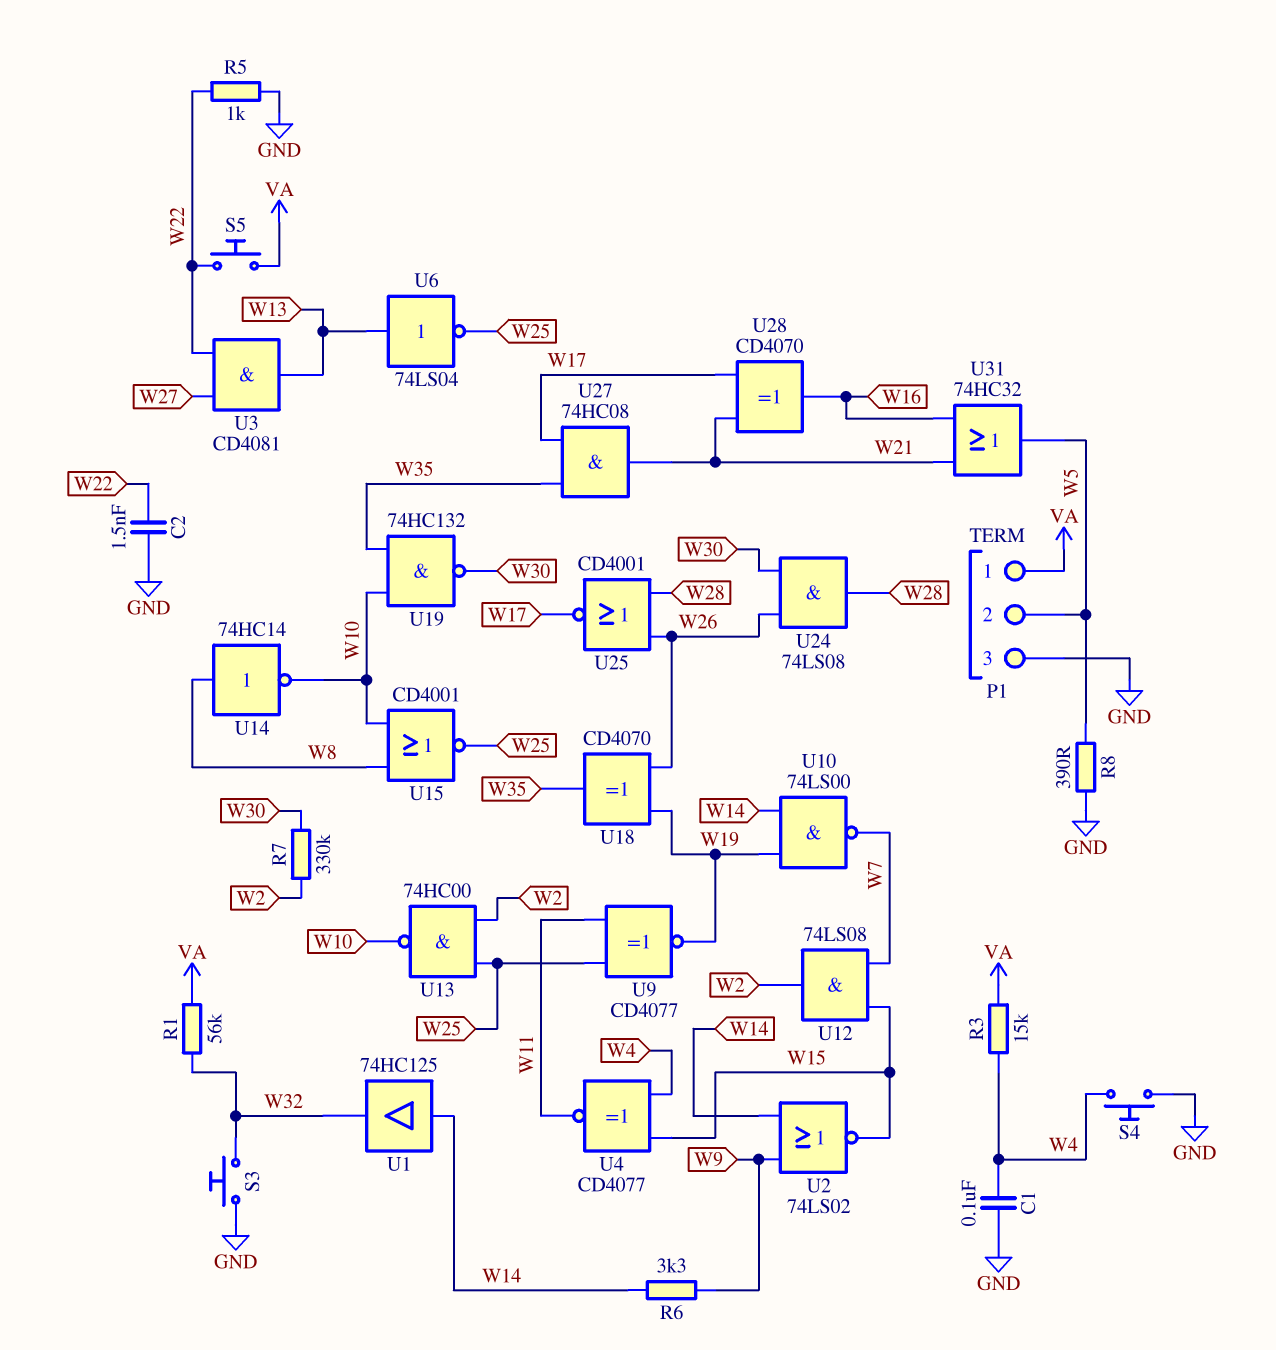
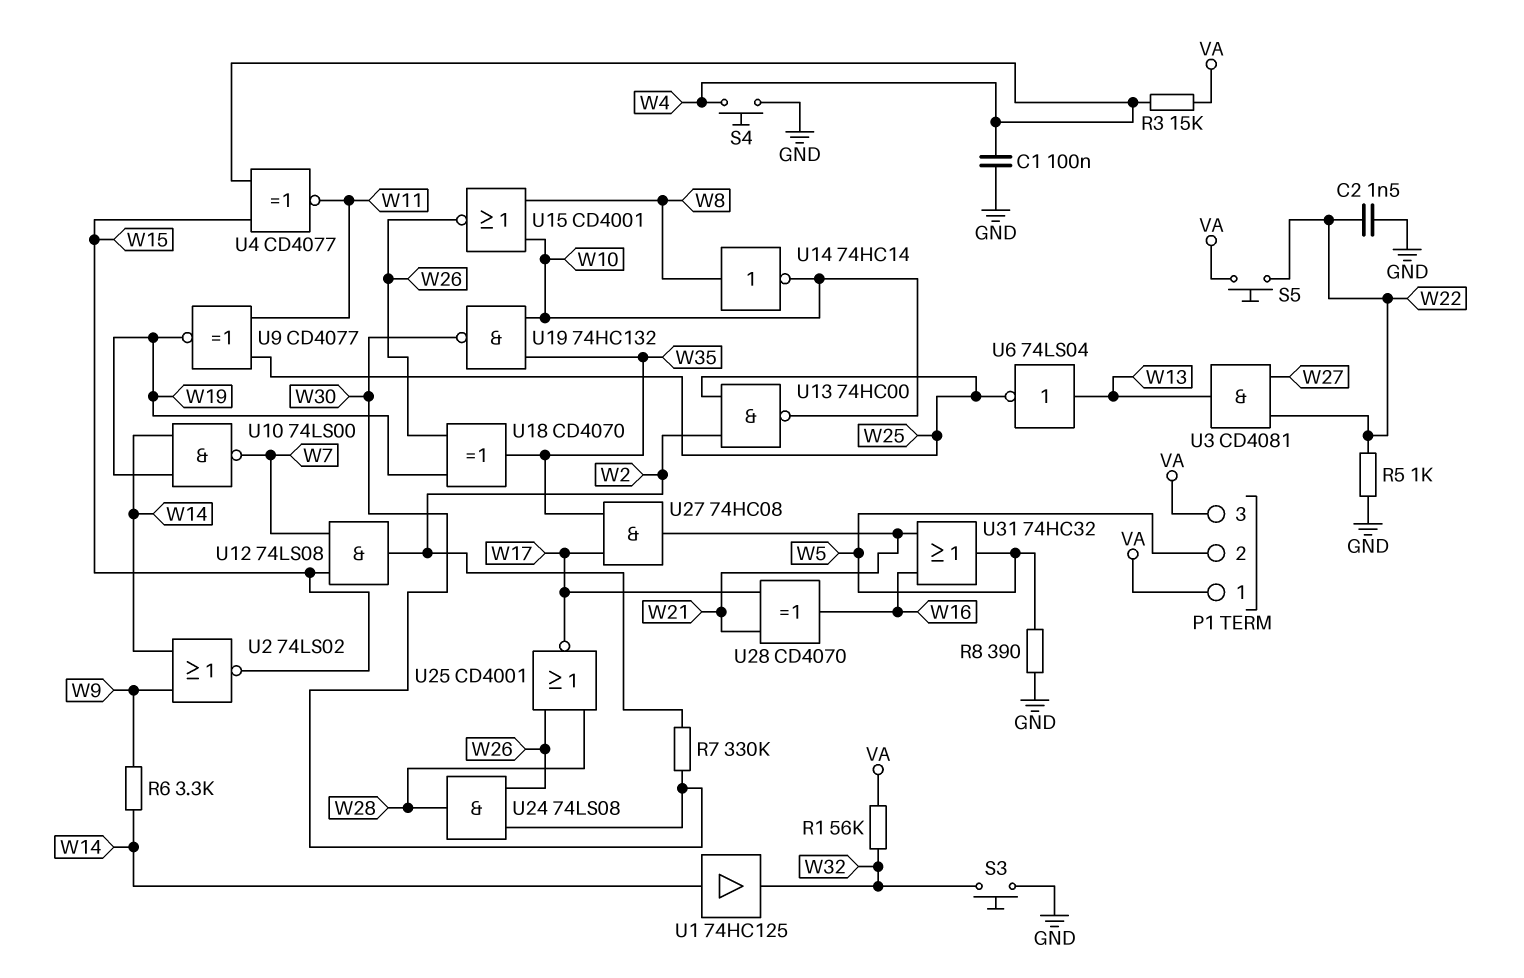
P1 pin 3: GND -> VA
U15: NOR CD4001 (in W8, in W10, out W25) -> NOR CD4001 (in W8, in W10, out W26)

